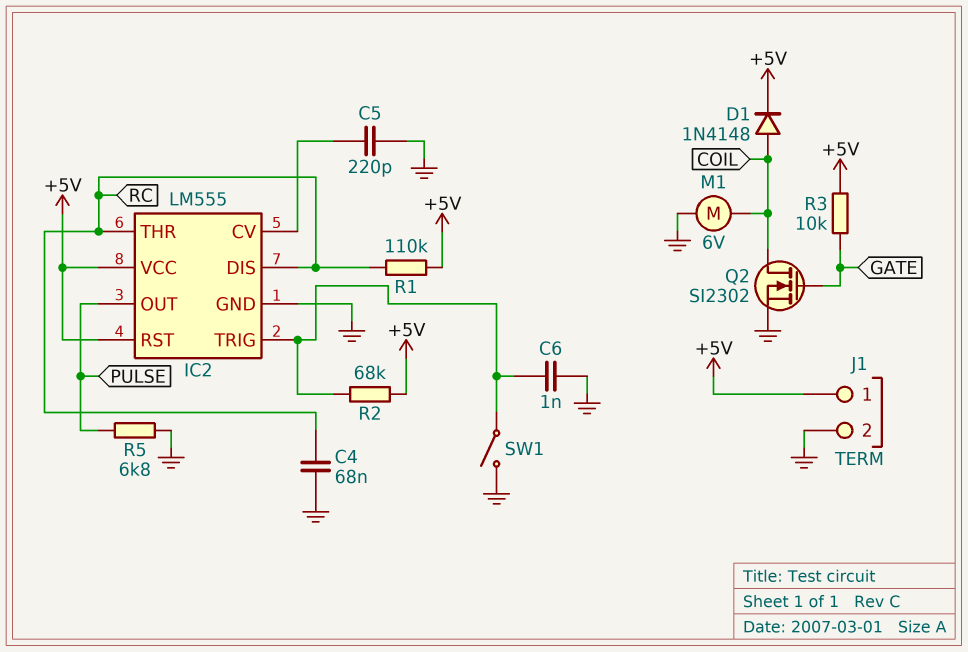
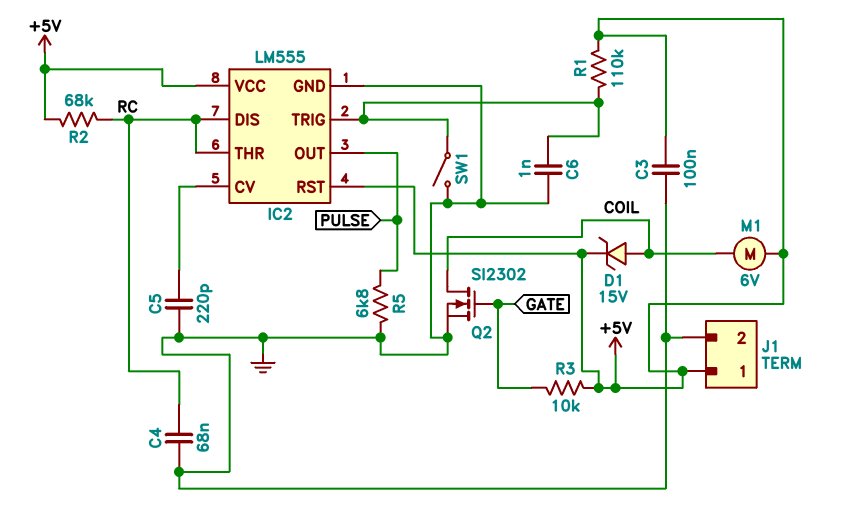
C3: none -> 100nF (+5V, GND)
D1: diode 1N4148 (A COIL, K +5V) -> zener 15V (A COIL, K +5V)
M1: motor 6V (COIL, GND) -> motor 6V (+5V, COIL)
R1: 110k (+5V, RC) -> 110k (+5V, IC2/TRIG)
R2: 68k (+5V, IC2/TRIG) -> 68k (+5V, RC)

